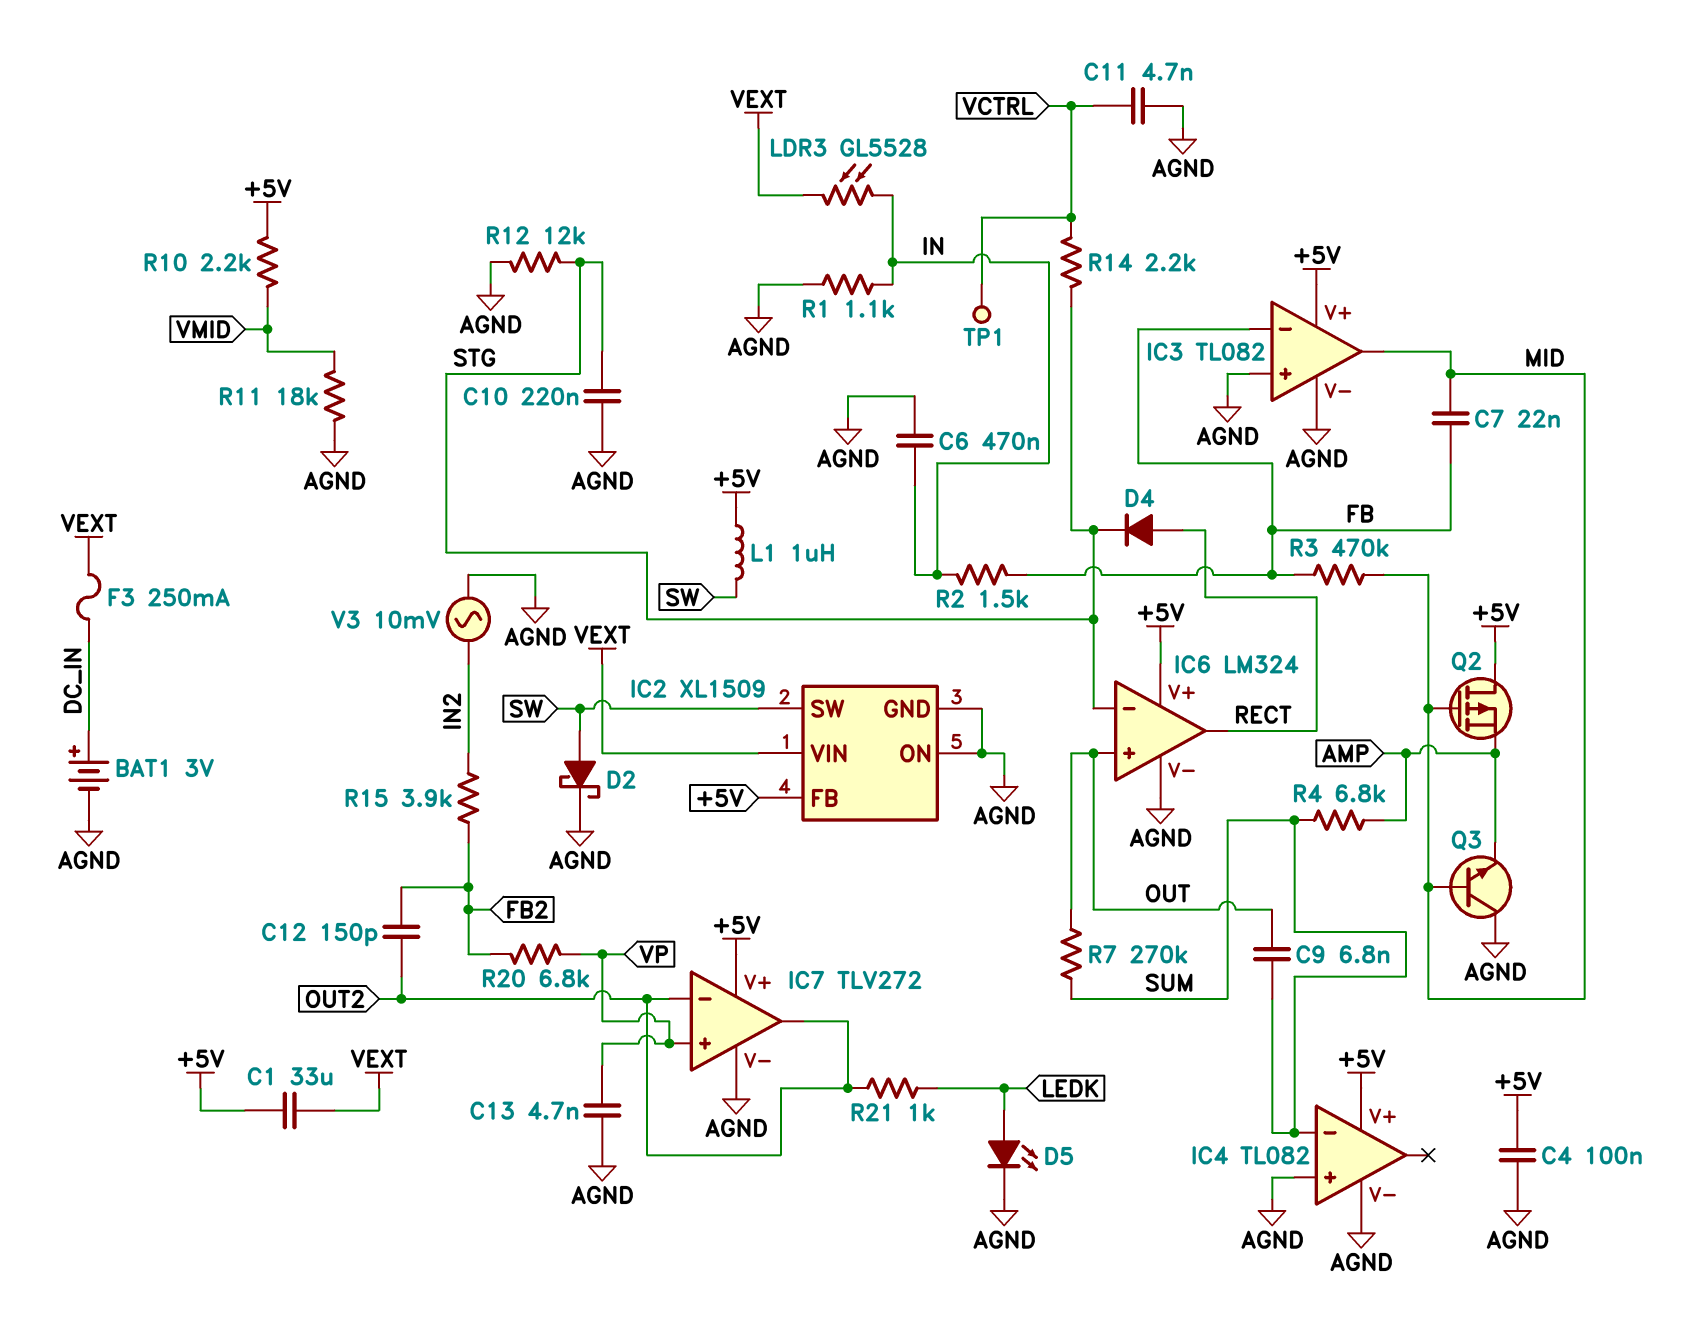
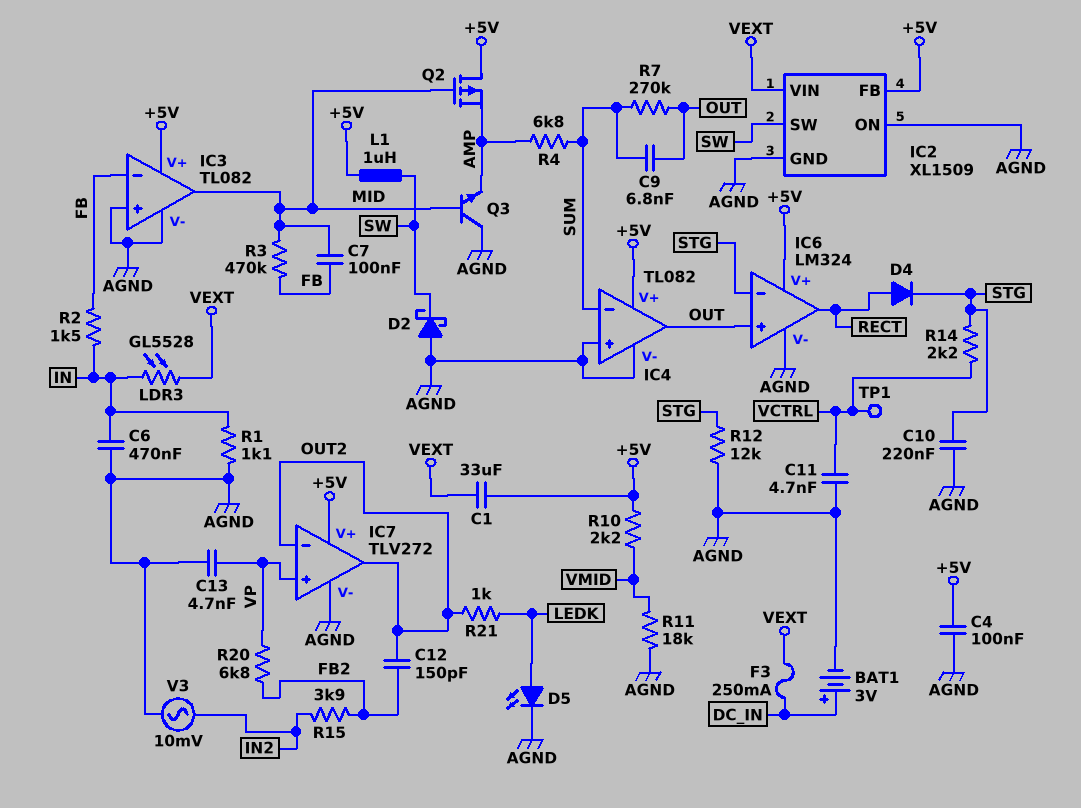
C7: 22nF (FB, MID) -> 100nF (FB, MID)
D2: schottky (A SW, K AGND) -> schottky (A AGND, K SW)
IC4 pin out: none -> OUT

